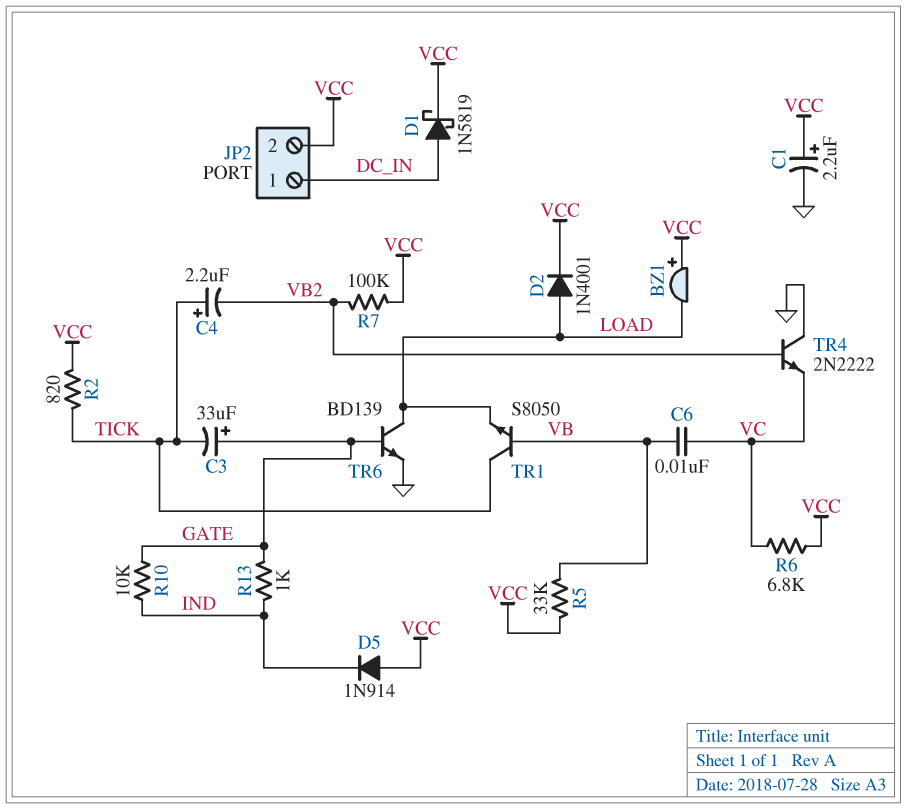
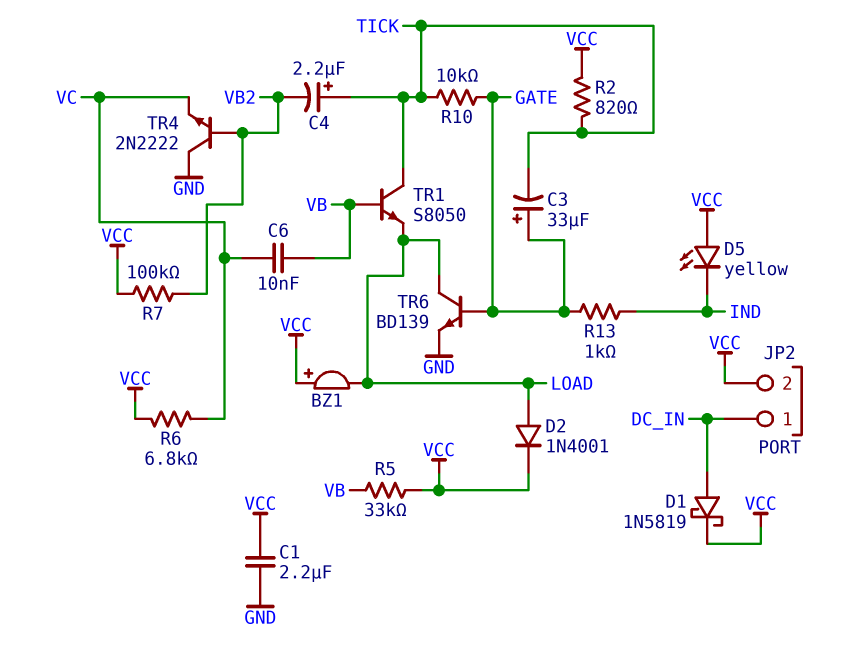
C1: 2.2uF (plus VCC, minus GND) -> 2.2uF (GND, VCC)
D5: diode 1N914 (A VCC, K IND) -> LED yellow (A VCC, K IND)
R10: 10k (GATE, IND) -> 10k (GATE, TICK)

